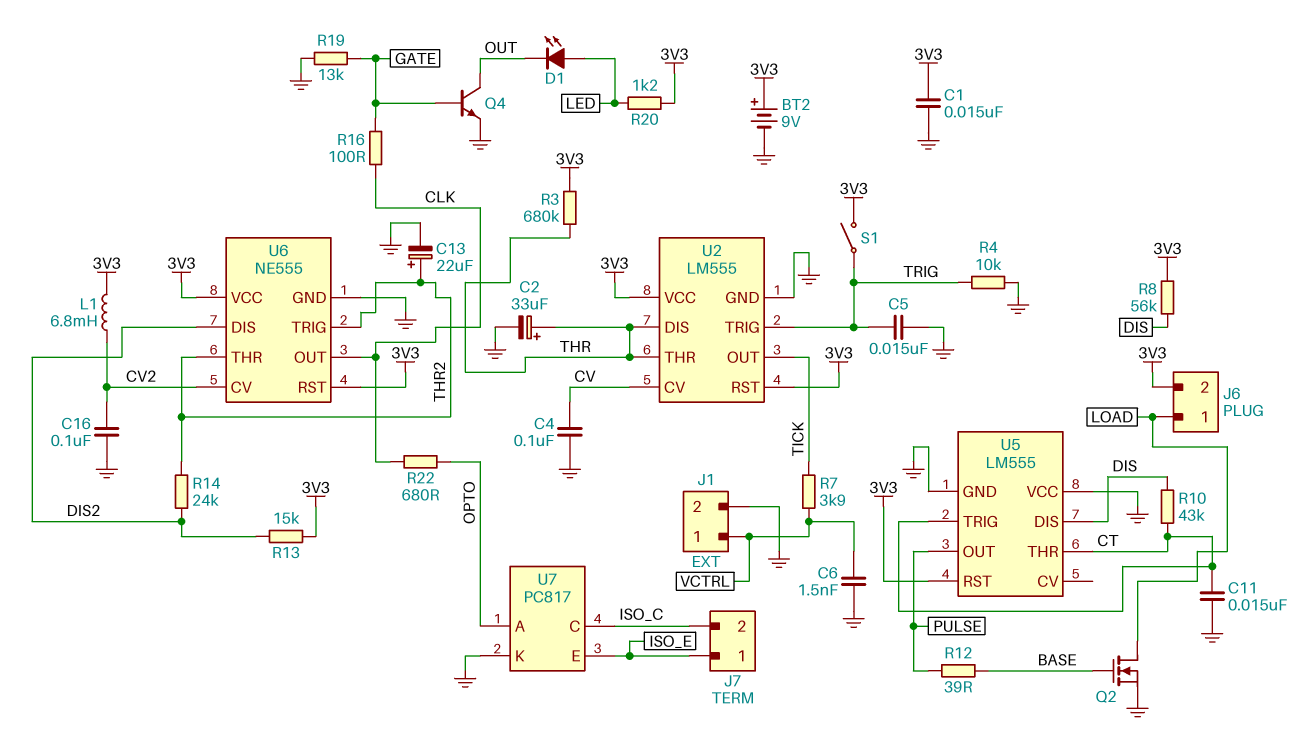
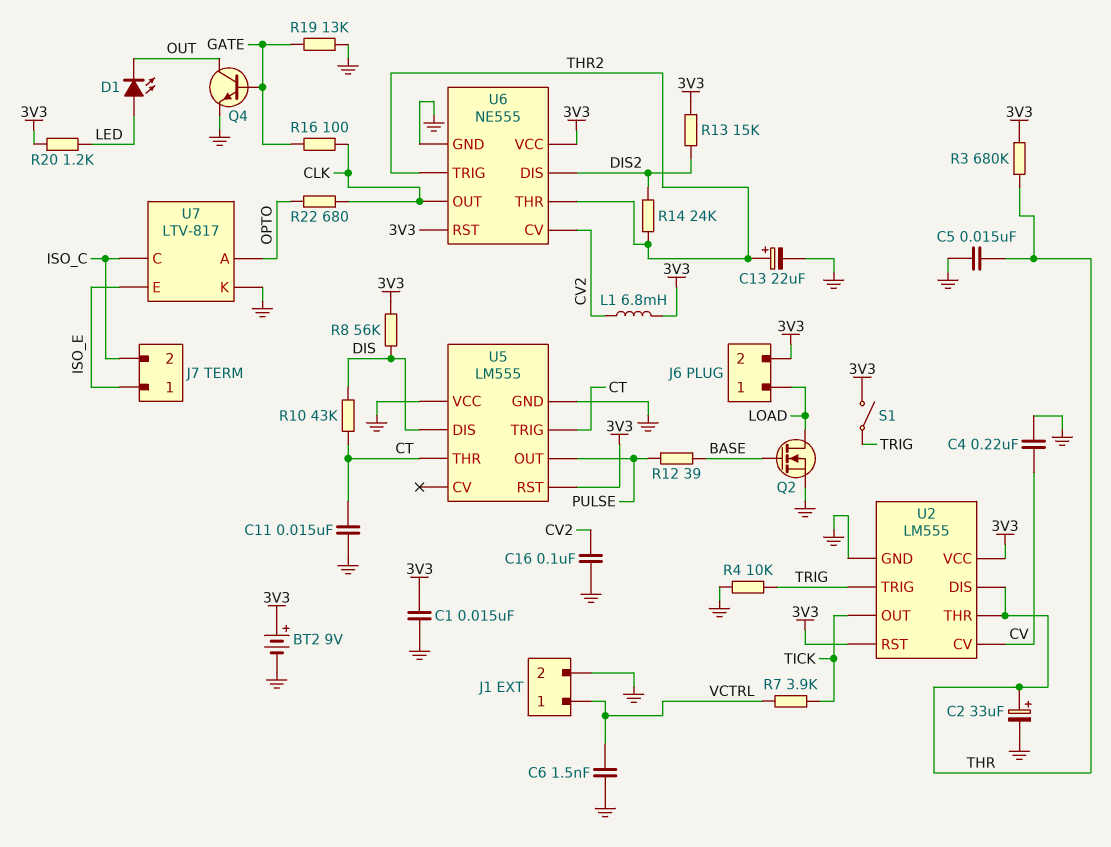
C4: 100nF (CV, GND) -> 220nF (CV, GND)
C5: 15nF (GND, TRIG) -> 15nF (GND, THR)
U7: PC817 -> LTV-817

